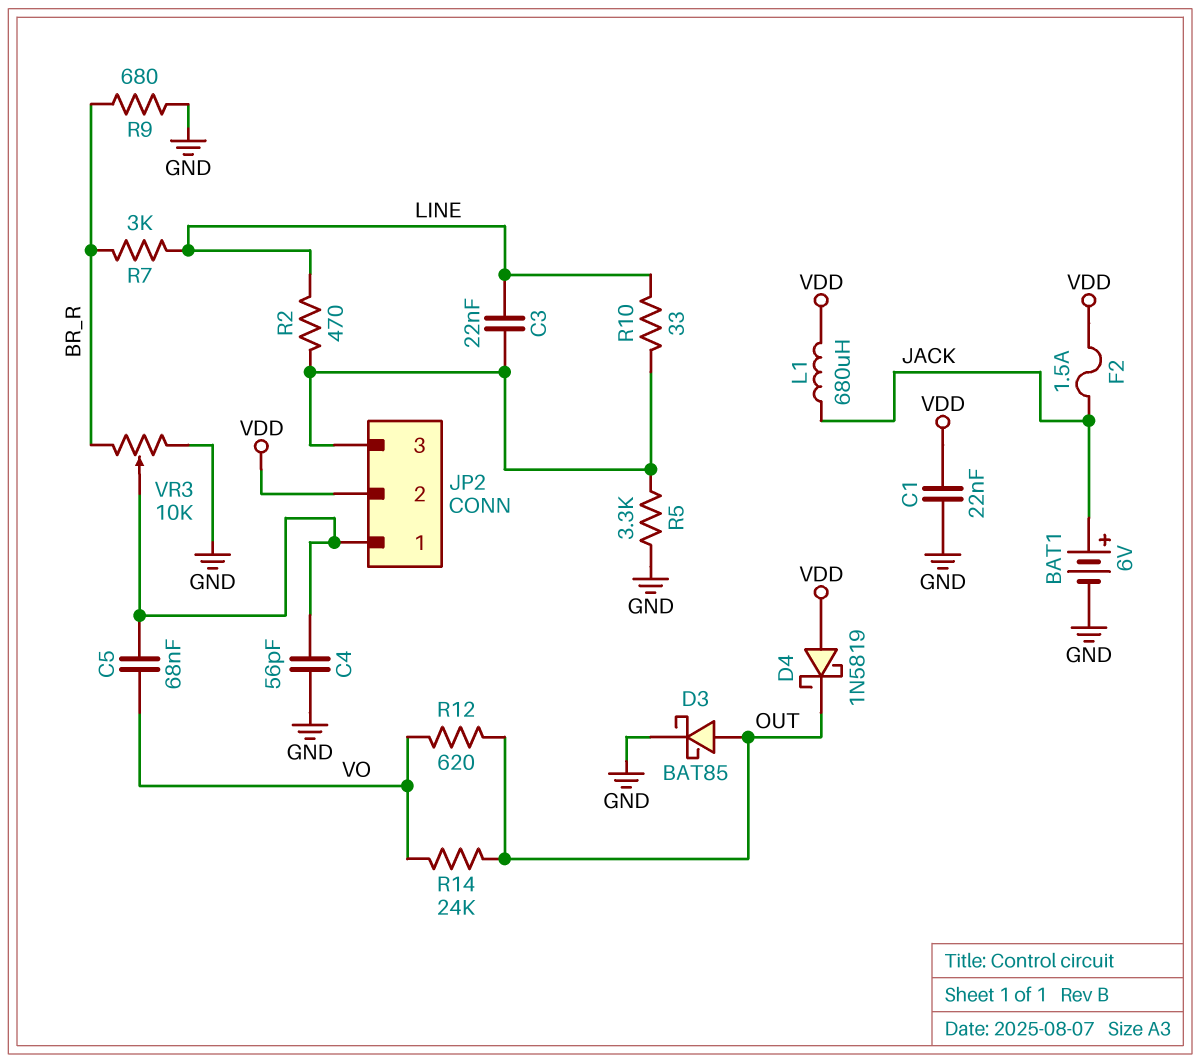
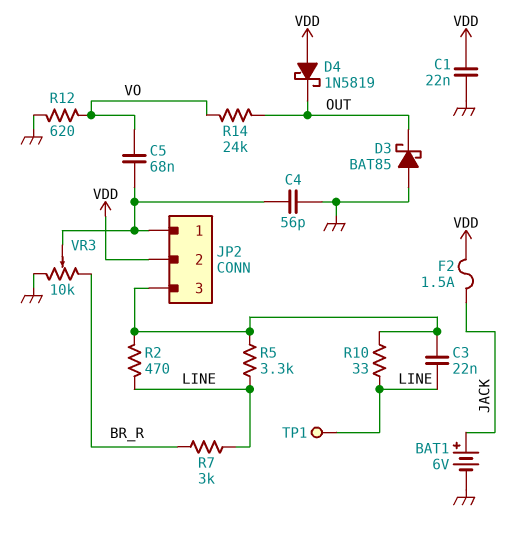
D3: schottky BAT85 (A OUT, K GND) -> schottky BAT85 (A GND, K OUT)
L1: 680uH (JACK, VDD) -> none
R5: 3.3k (GND, JP2/3) -> 3.3k (JP2/3, LINE)
R9: 680 (BR_R, GND) -> none
R12: 620 (OUT, VO) -> 620 (GND, VO)
TP1: none -> test point (LINE)

